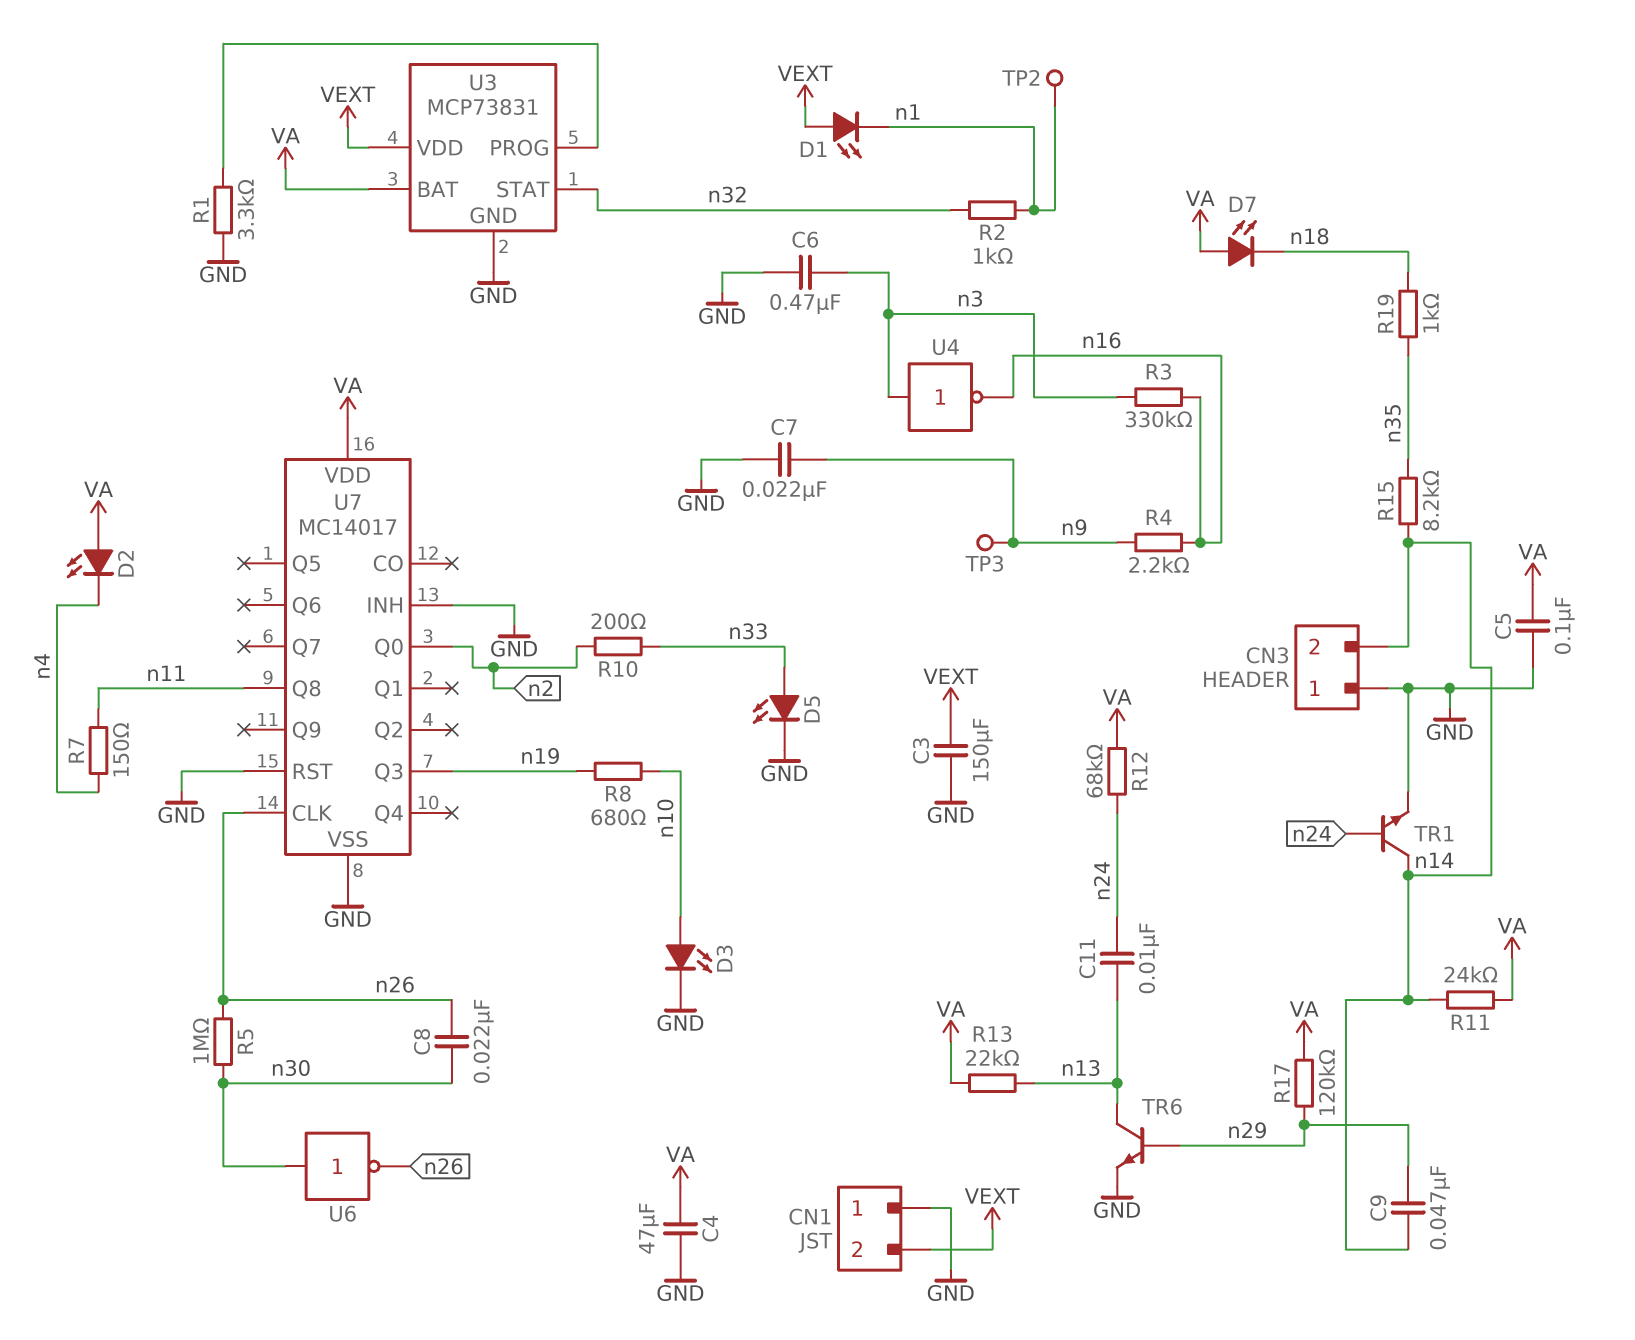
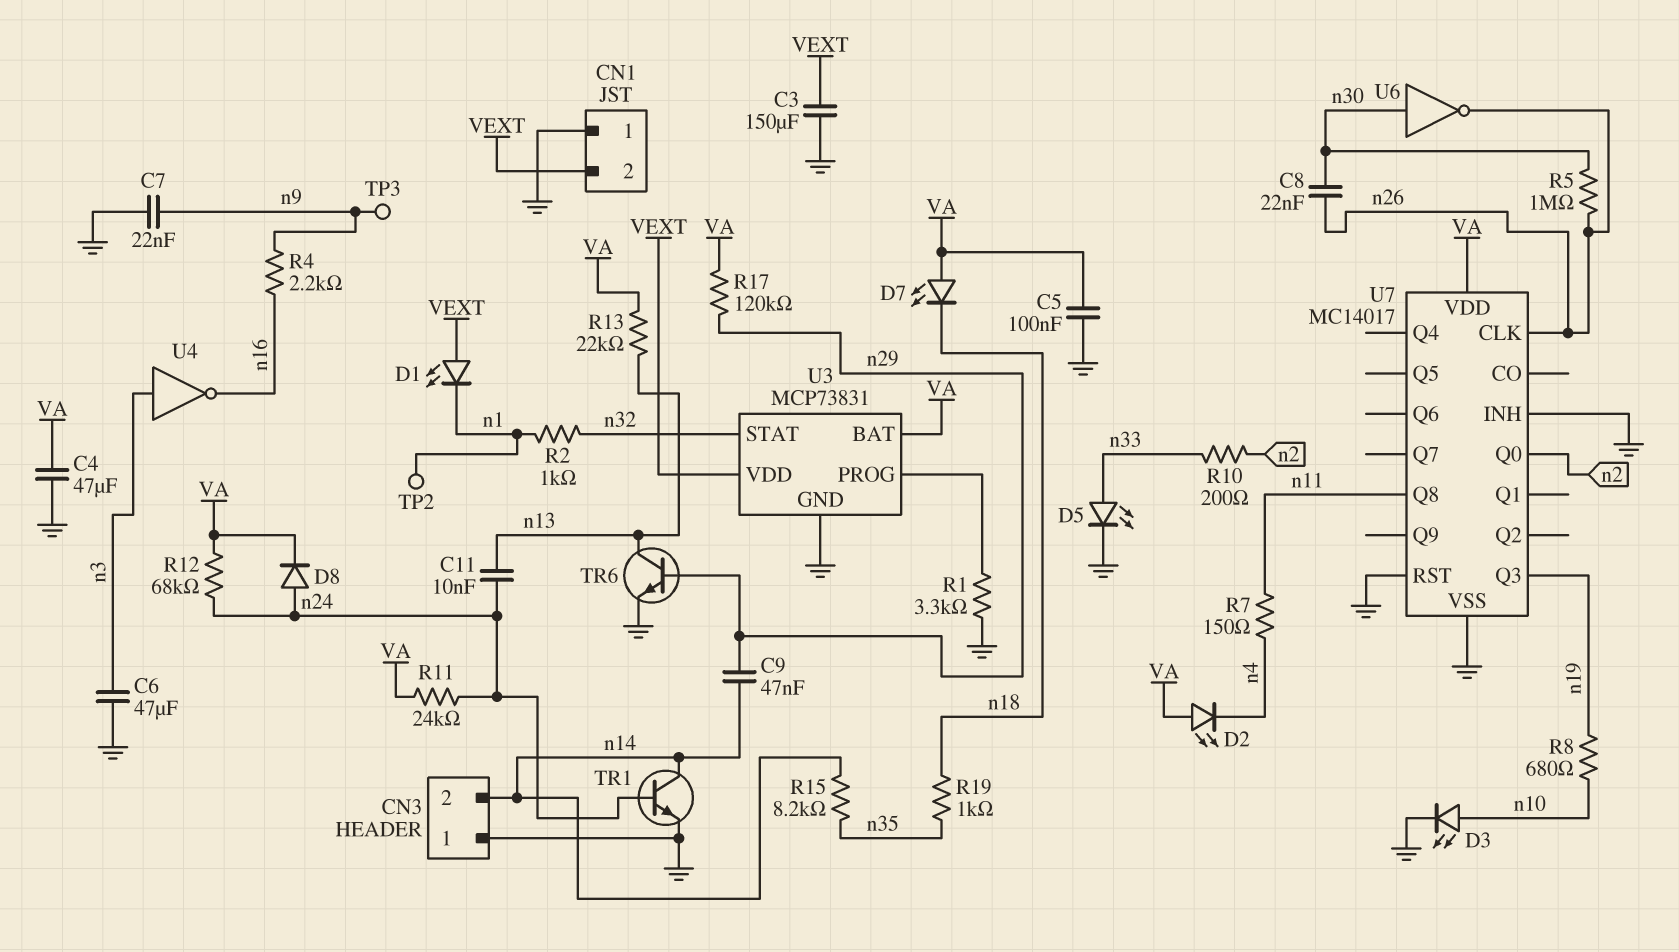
C6: 470nF (GND, n3) -> 47uF (GND, n3)
D8: none -> diode (A n24, K VA)
R3: 330k (n3, n16) -> none
R11: 24k (VA, n14) -> 24k (VA, n24)

